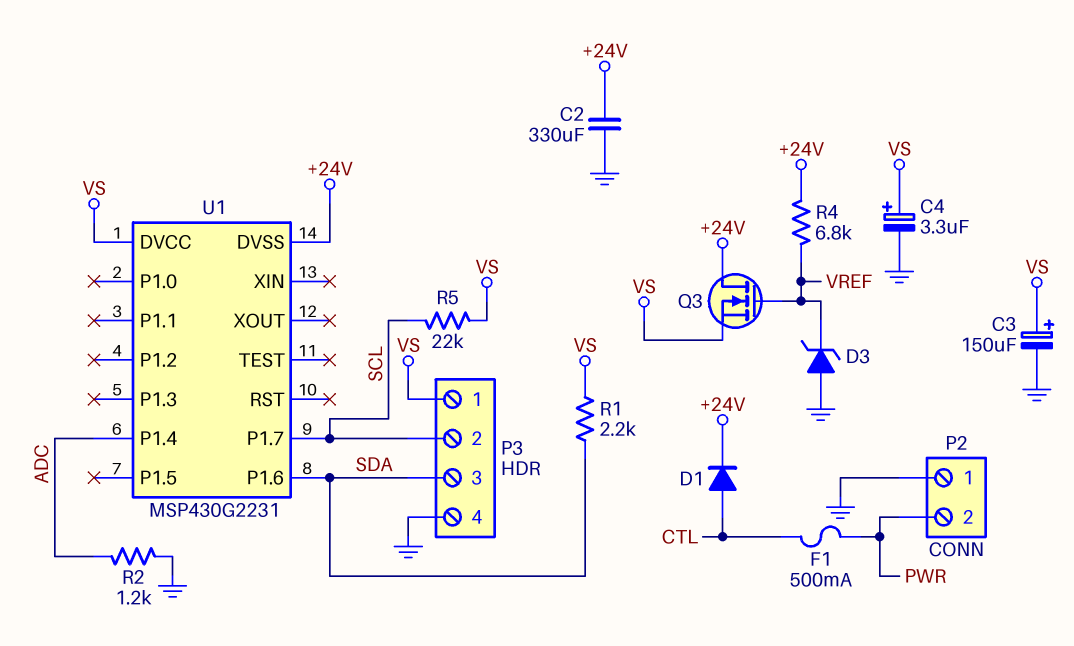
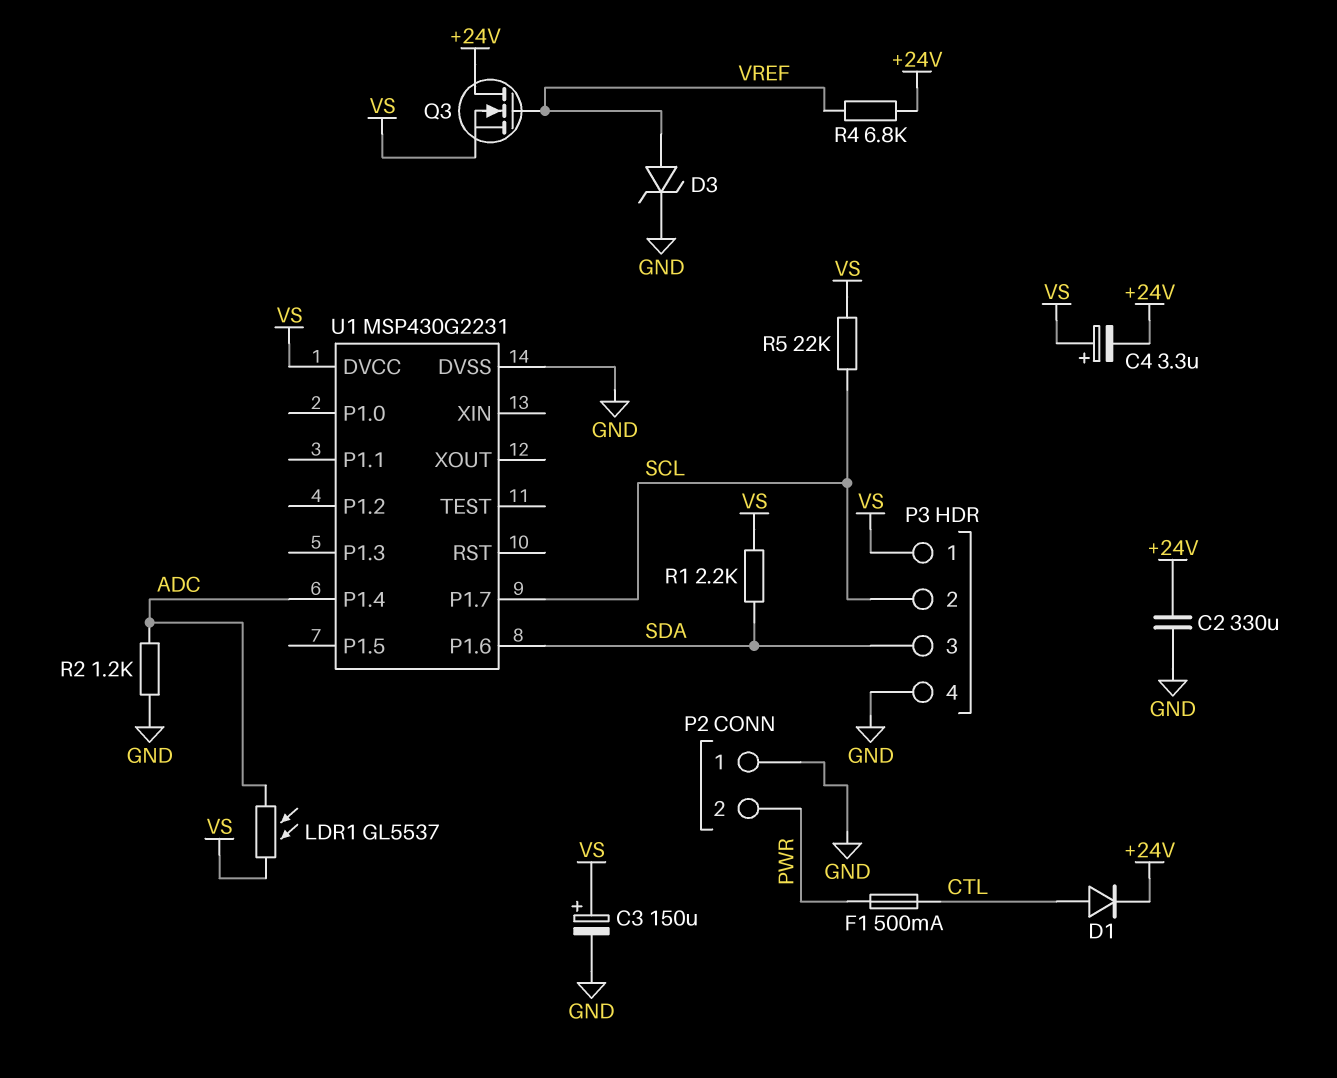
C4: 3.3uF (plus VS, minus GND) -> 3.3uF (plus VS, minus +24V)
D3: zener (A GND, K VREF) -> zener (A VREF, K GND)
LDR1: none -> GL5537 (ADC, VS)
U1 pin DVSS: +24V -> GND

